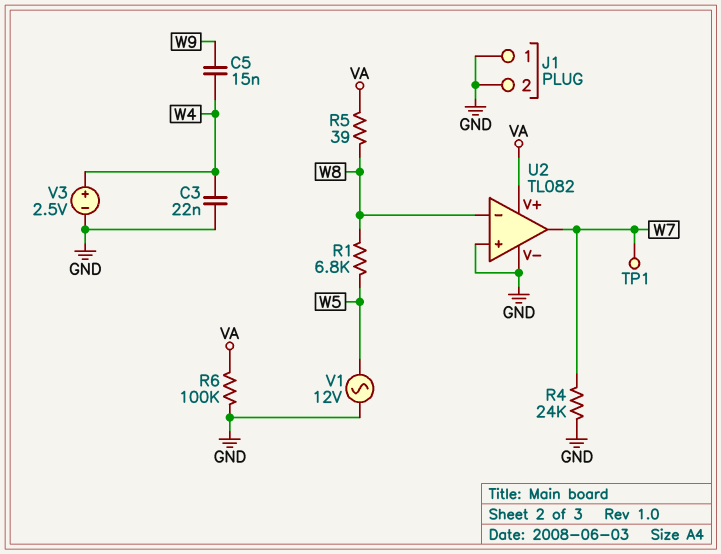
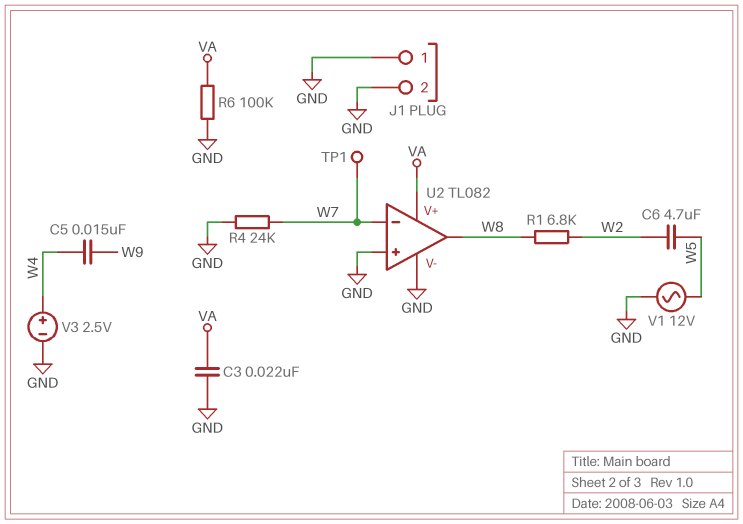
C3: 22nF (GND, W4) -> 22nF (GND, VA)
C6: none -> 4.7uF (W2, W5)
R1: 6.8k (W5, W8) -> 6.8k (W2, W8)
R5: 39 (VA, W8) -> none
U2 pin in-: W8 -> W7
U2 pin out: W7 -> W8

